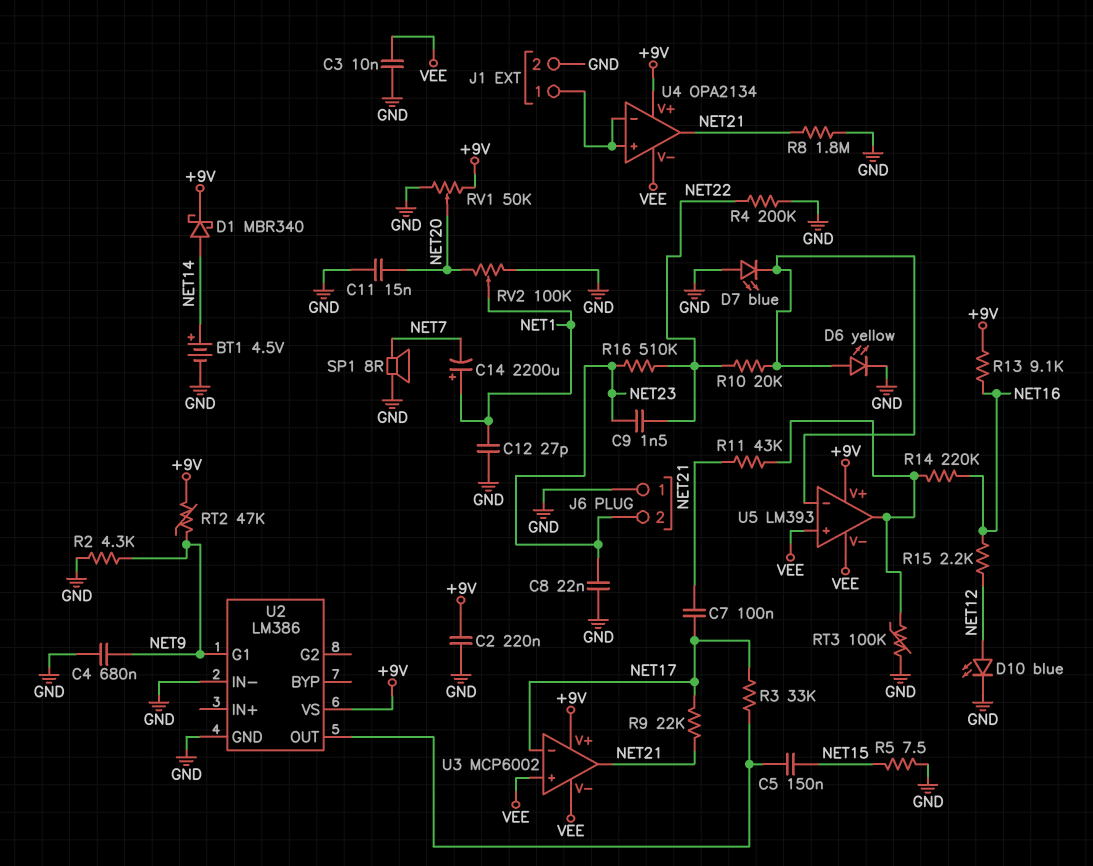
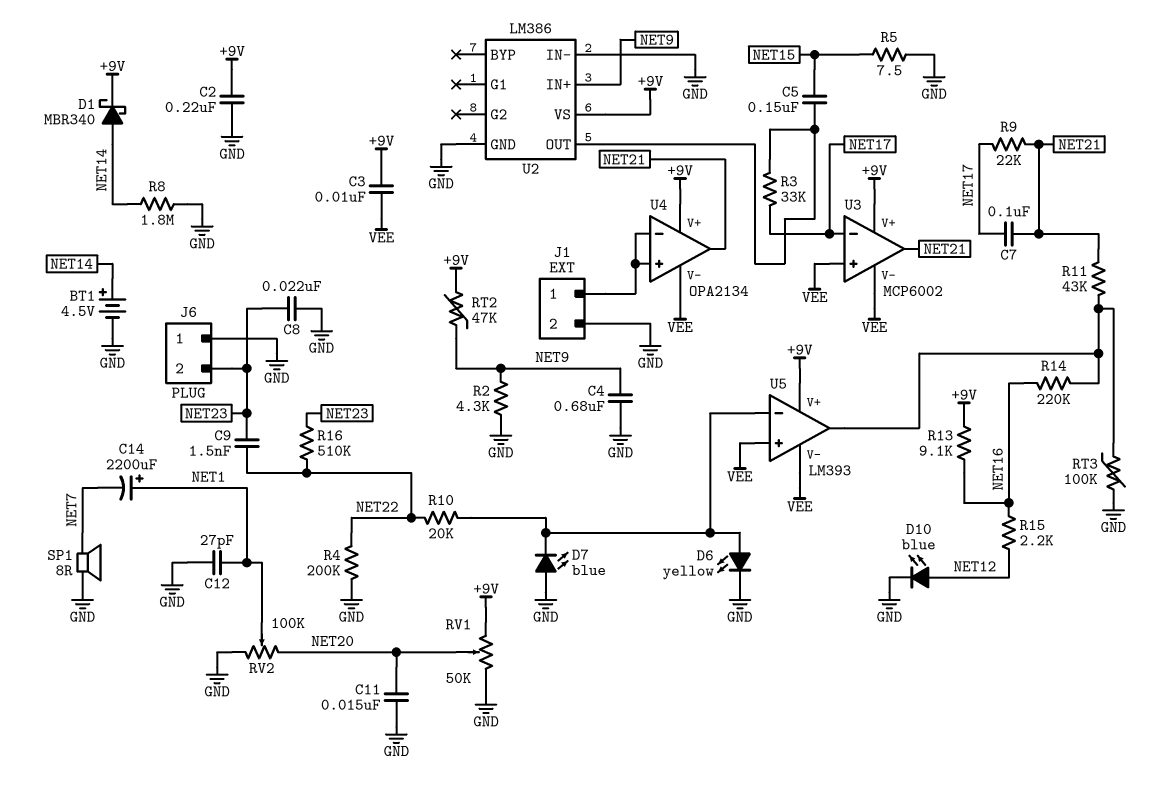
C3: 10nF (GND, VEE) -> 10nF (+9V, VEE)
R8: 1.8M (GND, NET21) -> 1.8M (GND, NET14)
U2 pin G1: NET9 -> none
U2 pin IN+: none -> NET9

